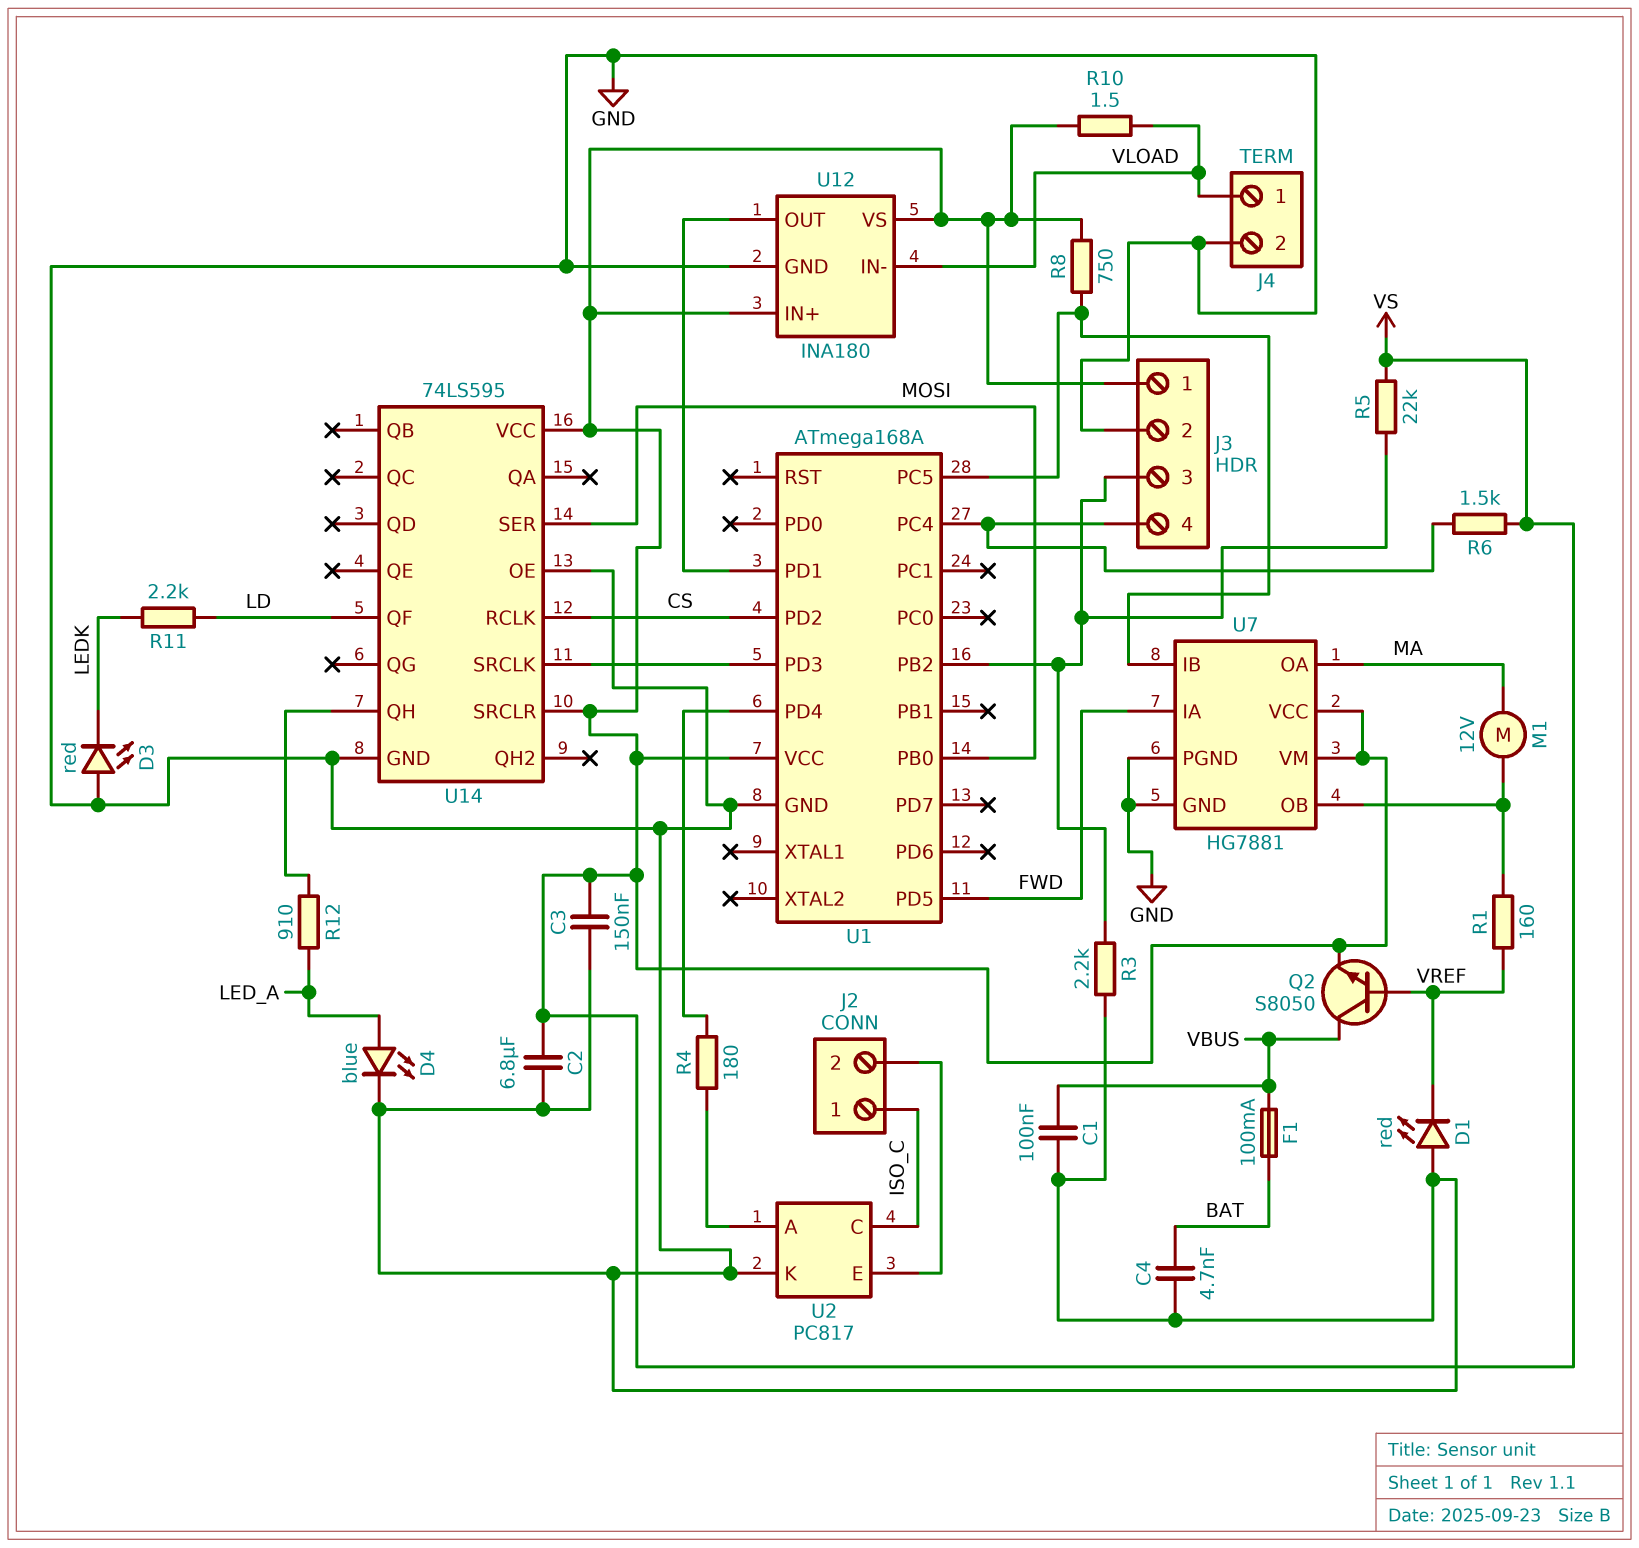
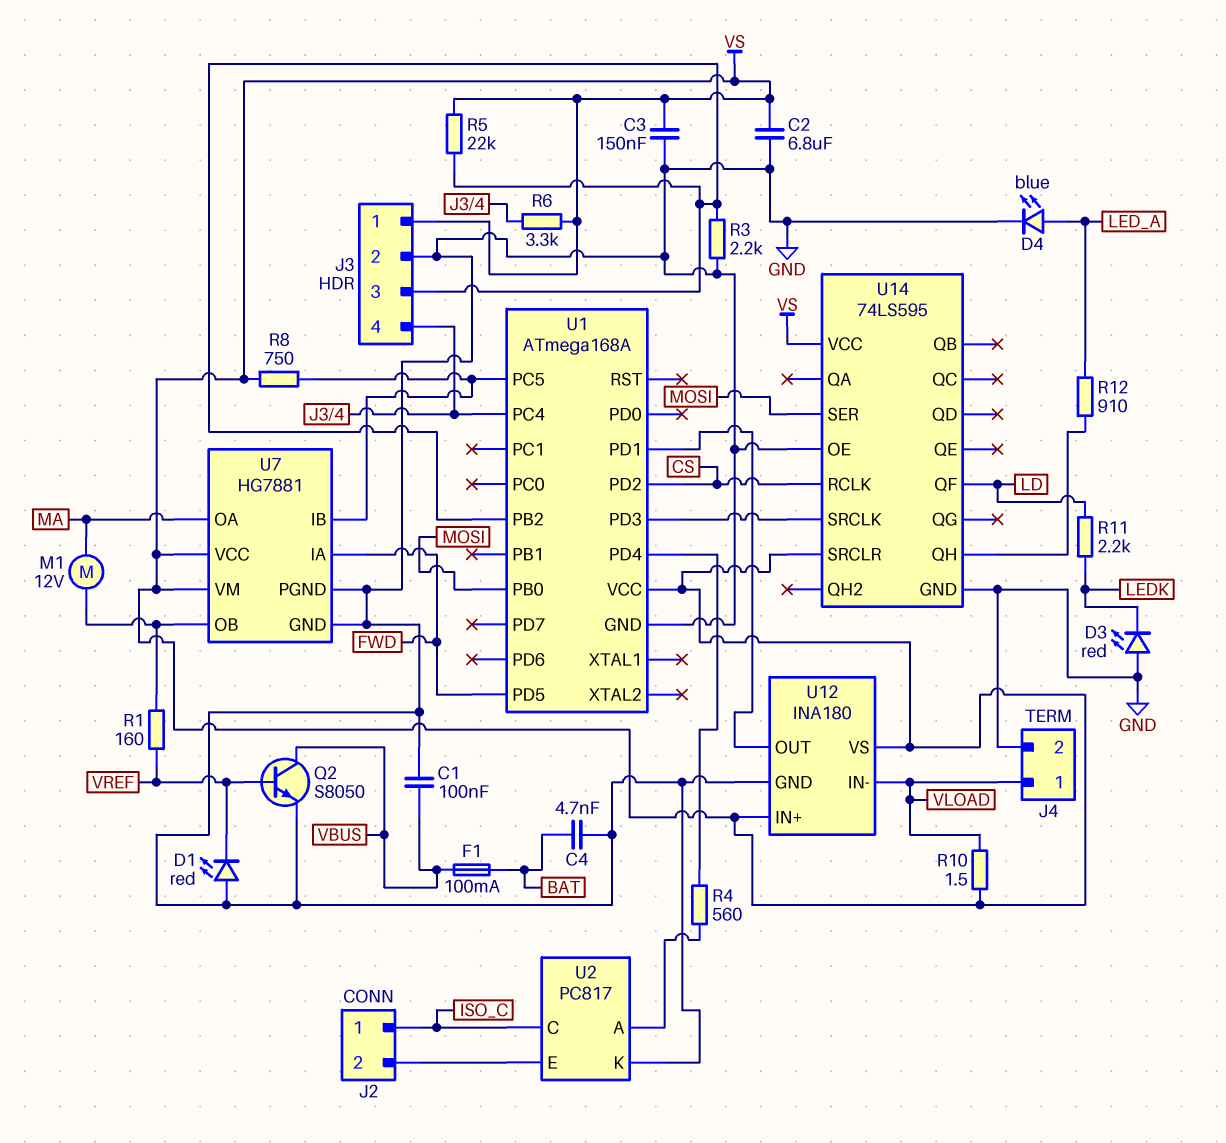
Q2: NPN S8050 (B VREF, C VBUS, E VS) -> NPN S8050 (B VREF, C VBUS, E GND)
R4: 180 (U1/PD4, U2/A) -> 560 (U1/PD4, U2/A)
R6: 1.5k (J3/4, VS) -> 3.3k (J3/4, VS)

